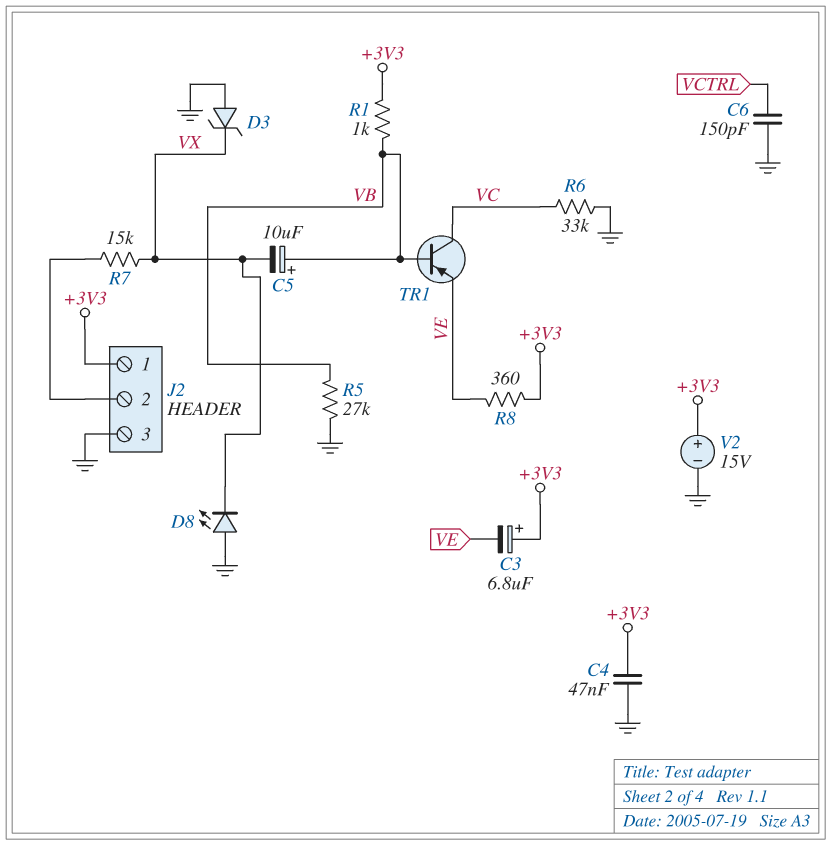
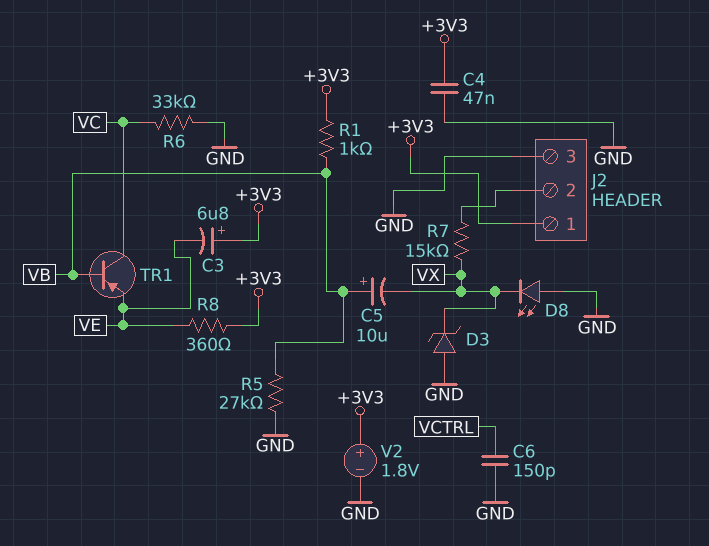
V2: 15V (plus +3V3, minus GND) -> 1.8V (plus +3V3, minus GND)

